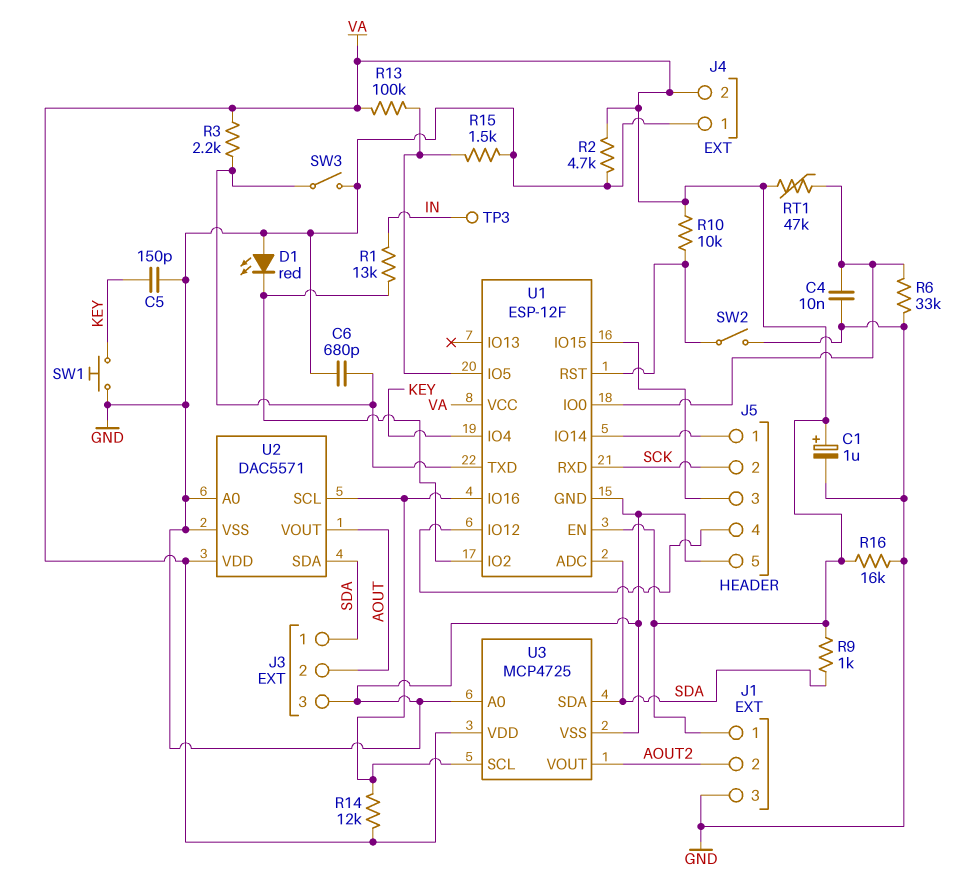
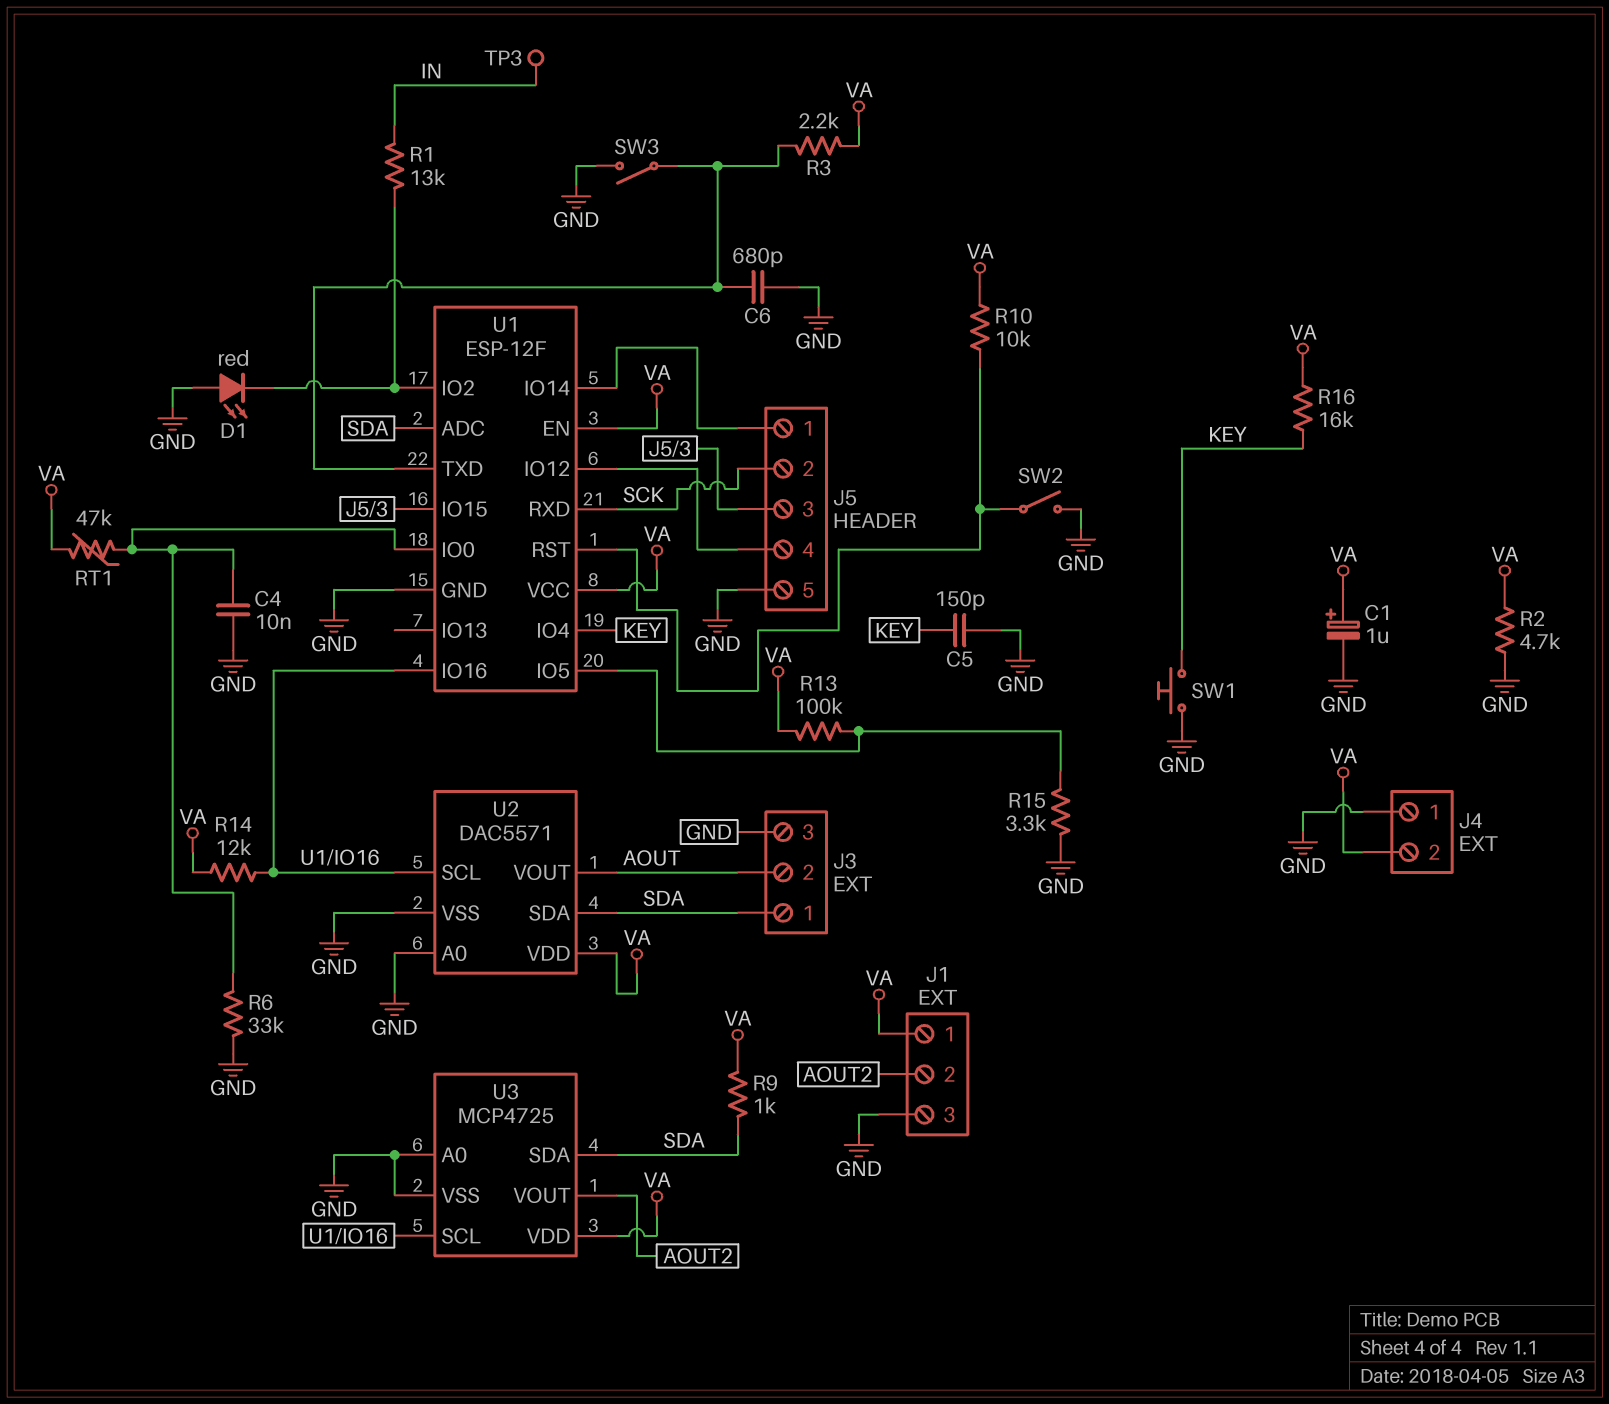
R15: 1.5k (GND, U1/IO5) -> 3.3k (GND, U1/IO5)
R16: 16k (GND, VA) -> 16k (KEY, VA)

